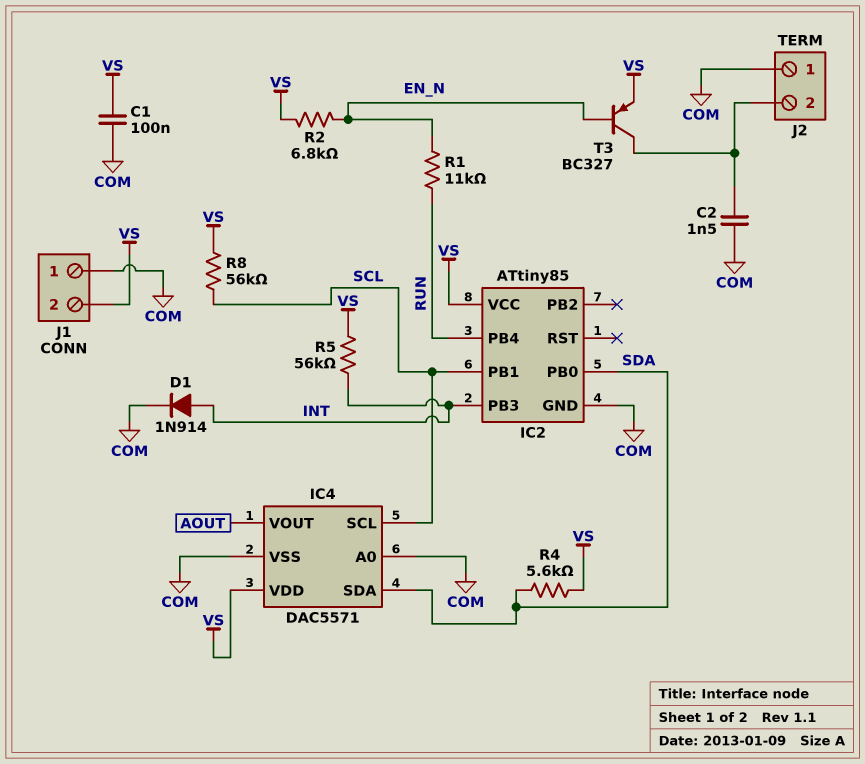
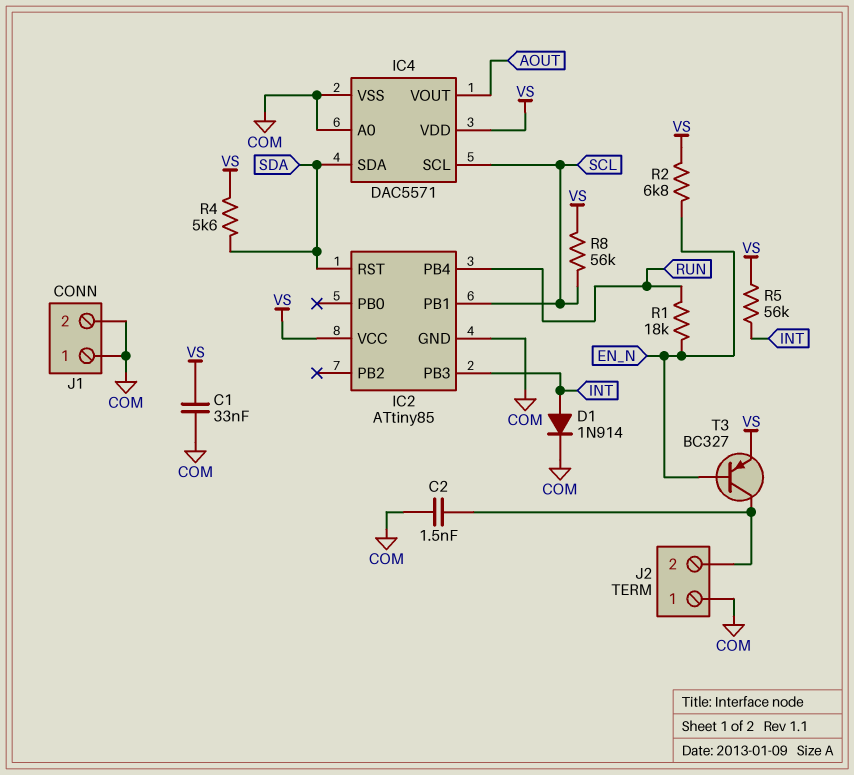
C1: 100nF (COM, VS) -> 33nF (COM, VS)
IC2 pin PB0: SDA -> none
IC2 pin RST: none -> SDA
J1 pin 2: VS -> COM
R1: 11k (EN_N, RUN) -> 18k (EN_N, RUN)

